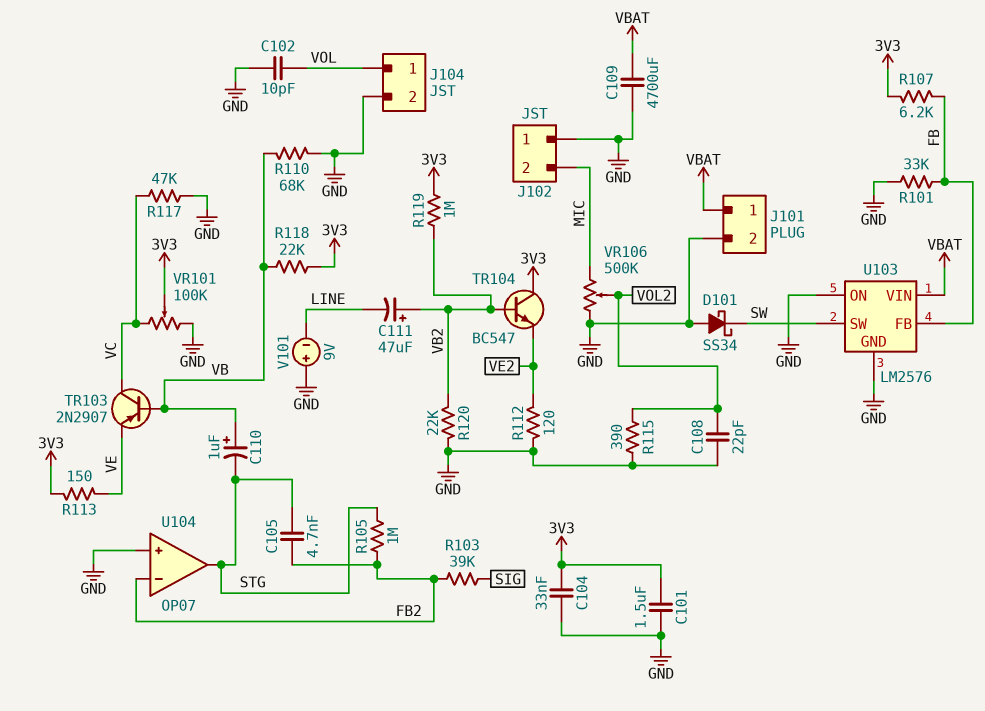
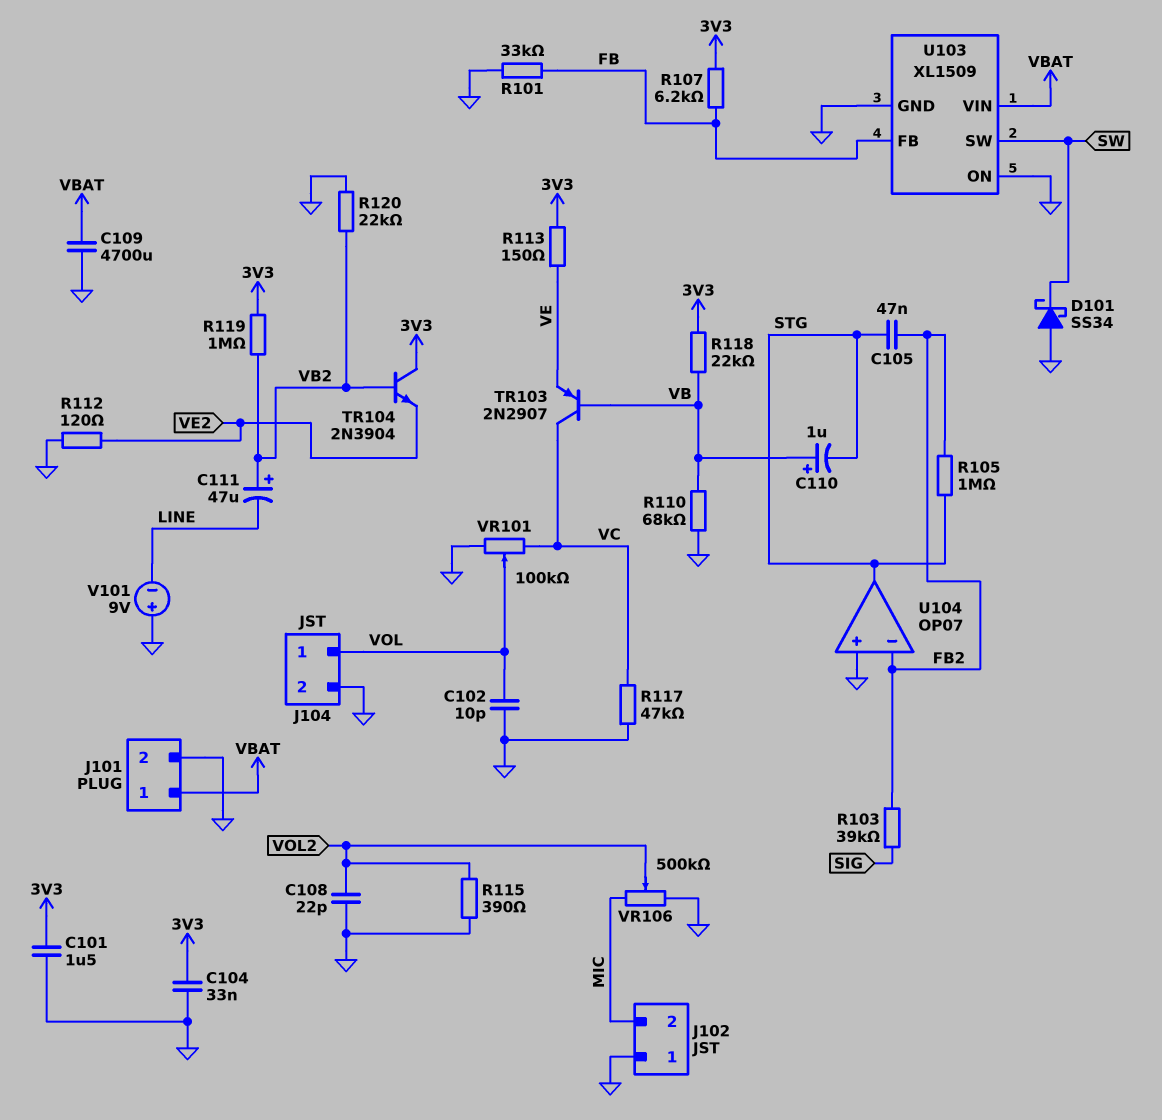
C105: 4.7nF (FB2, STG) -> 47nF (FB2, STG)
TR104: NPN BC547 (B VB2, C 3V3, E VE2) -> NPN 2N3904 (B VB2, C 3V3, E VE2)
U103: LM2576 -> XL1509
VR101: 100k (GND, VC, wiper 3V3) -> 100k (GND, VC, wiper VOL)

